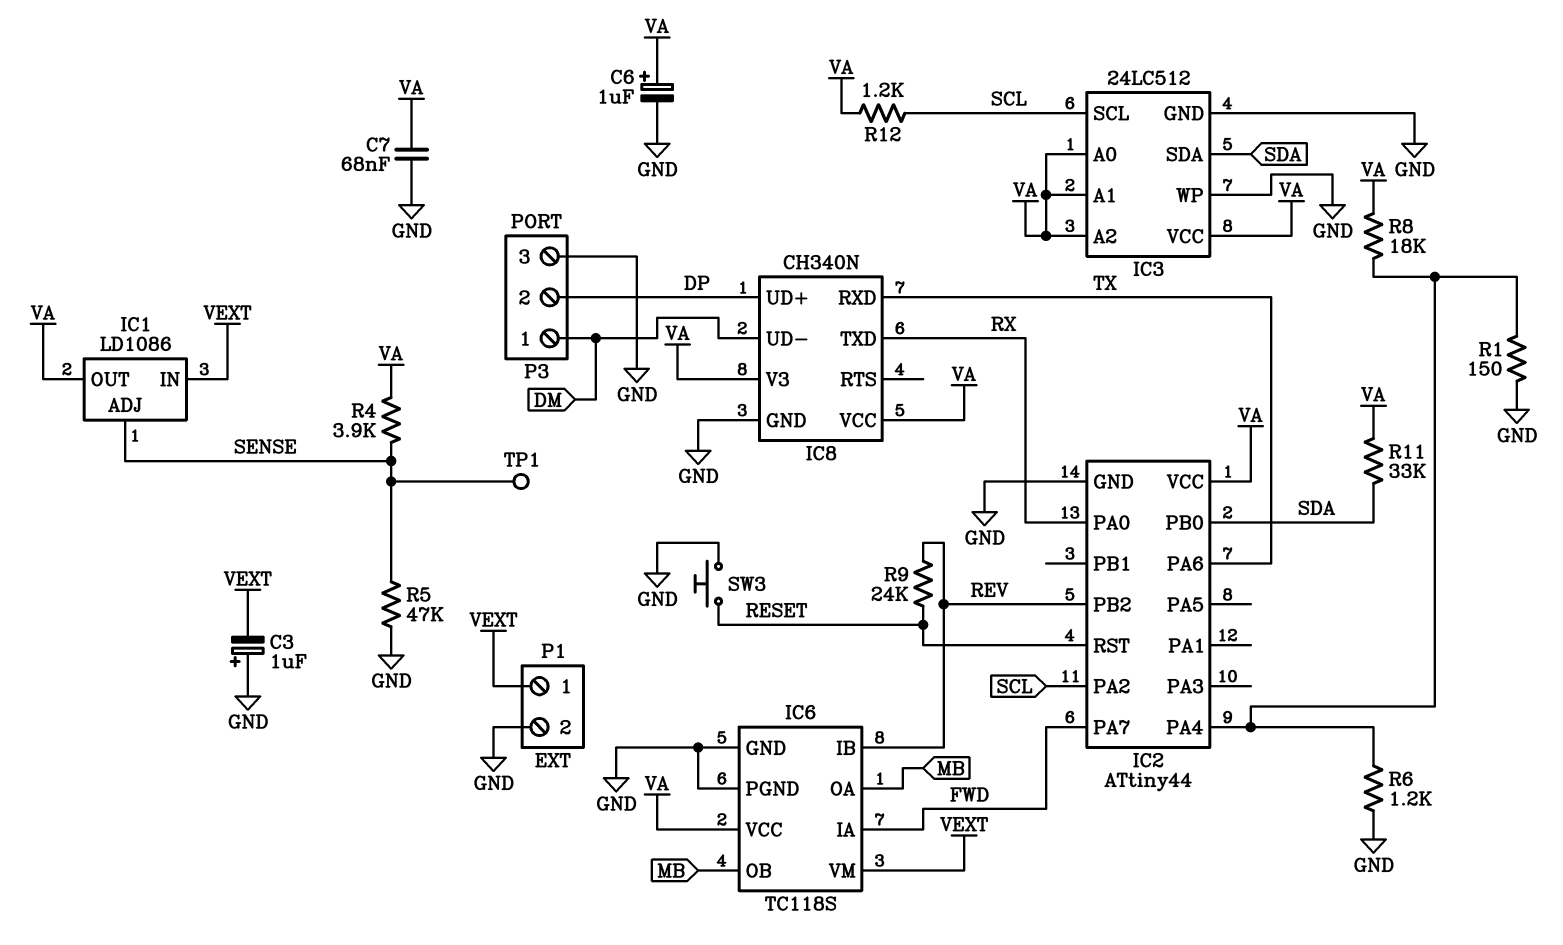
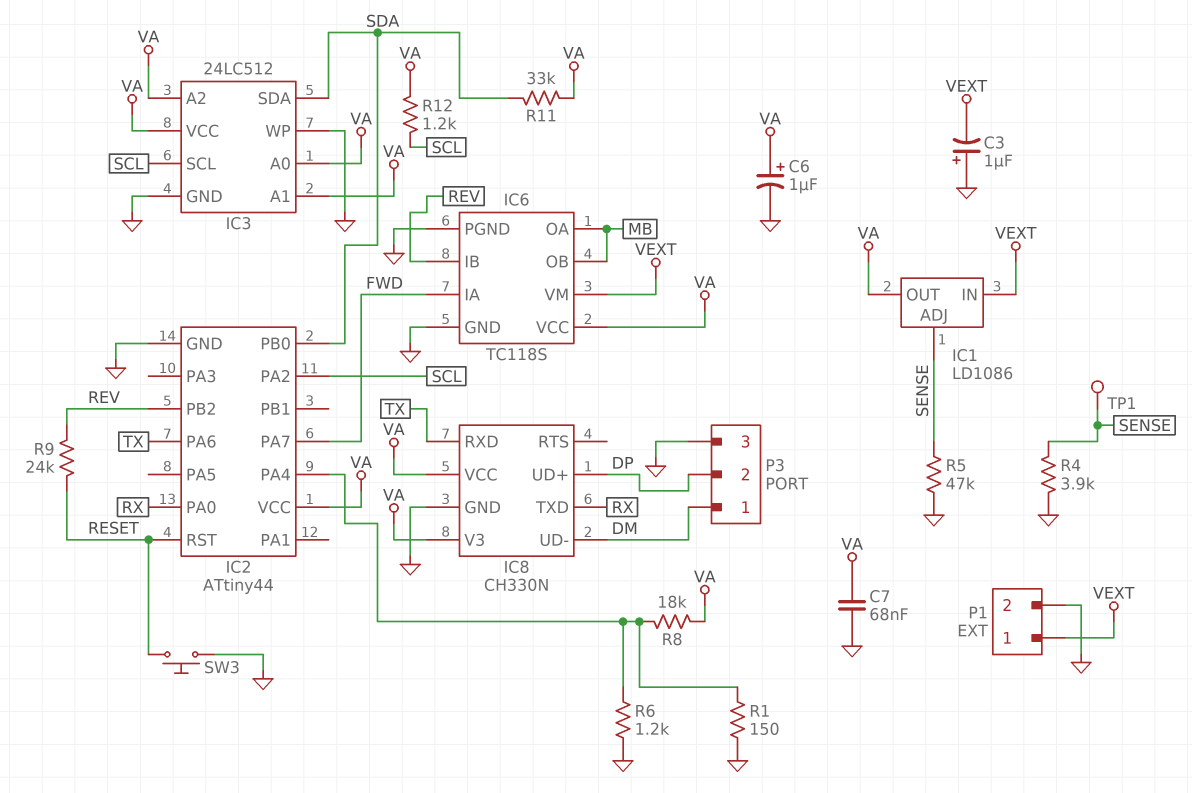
IC8: CH340N -> CH330N
R4: 3.9k (SENSE, VA) -> 3.9k (GND, SENSE)

